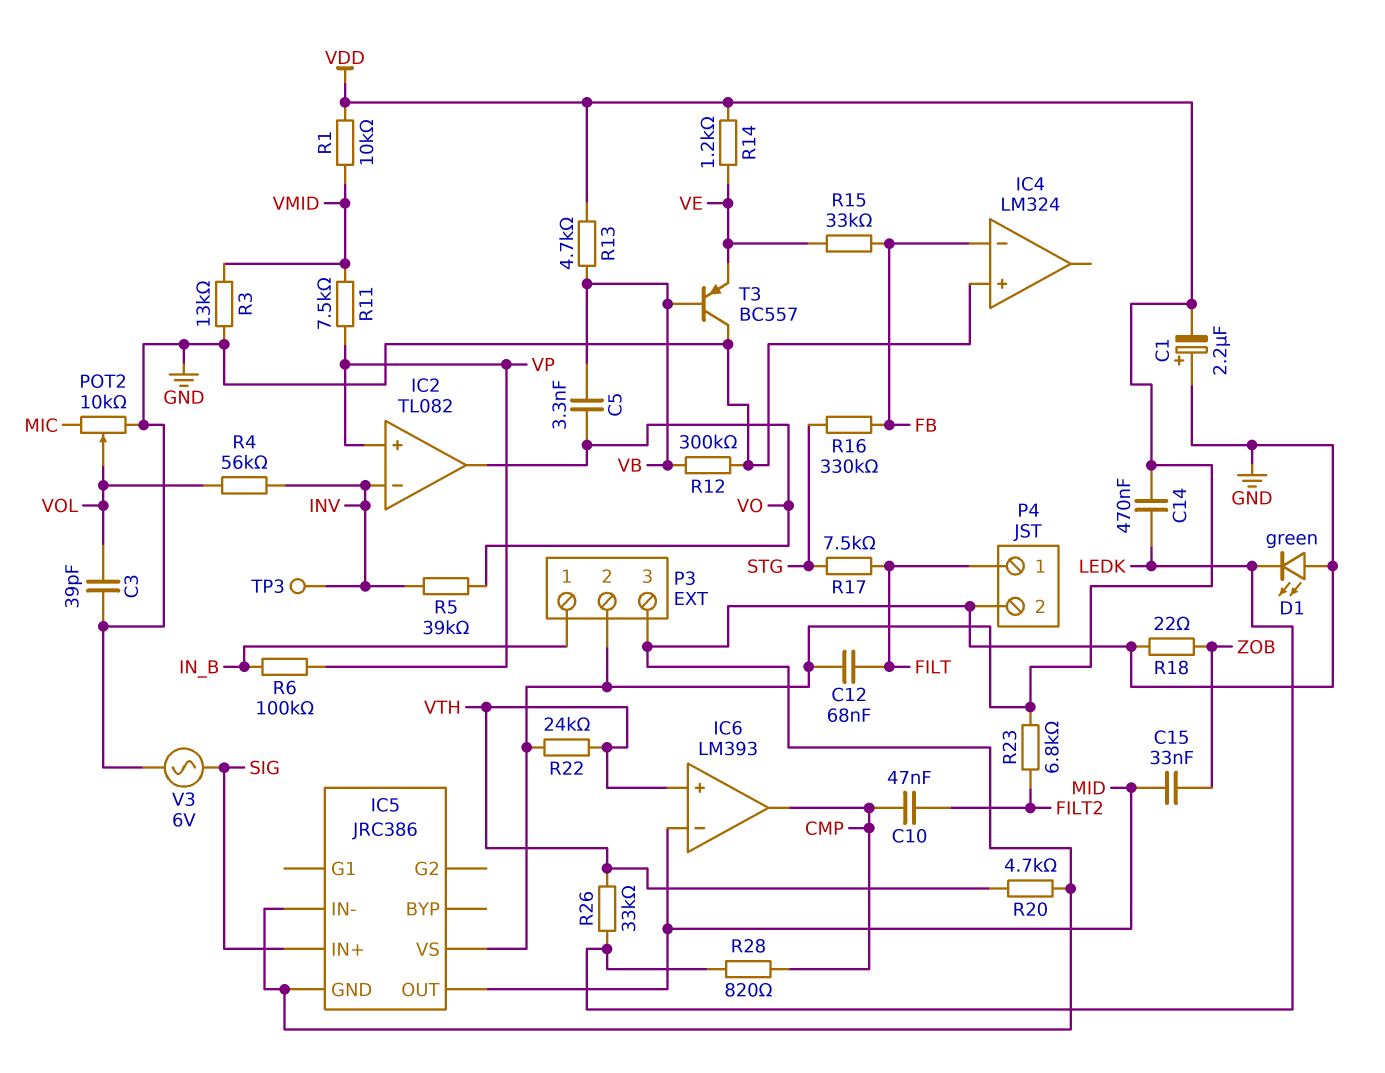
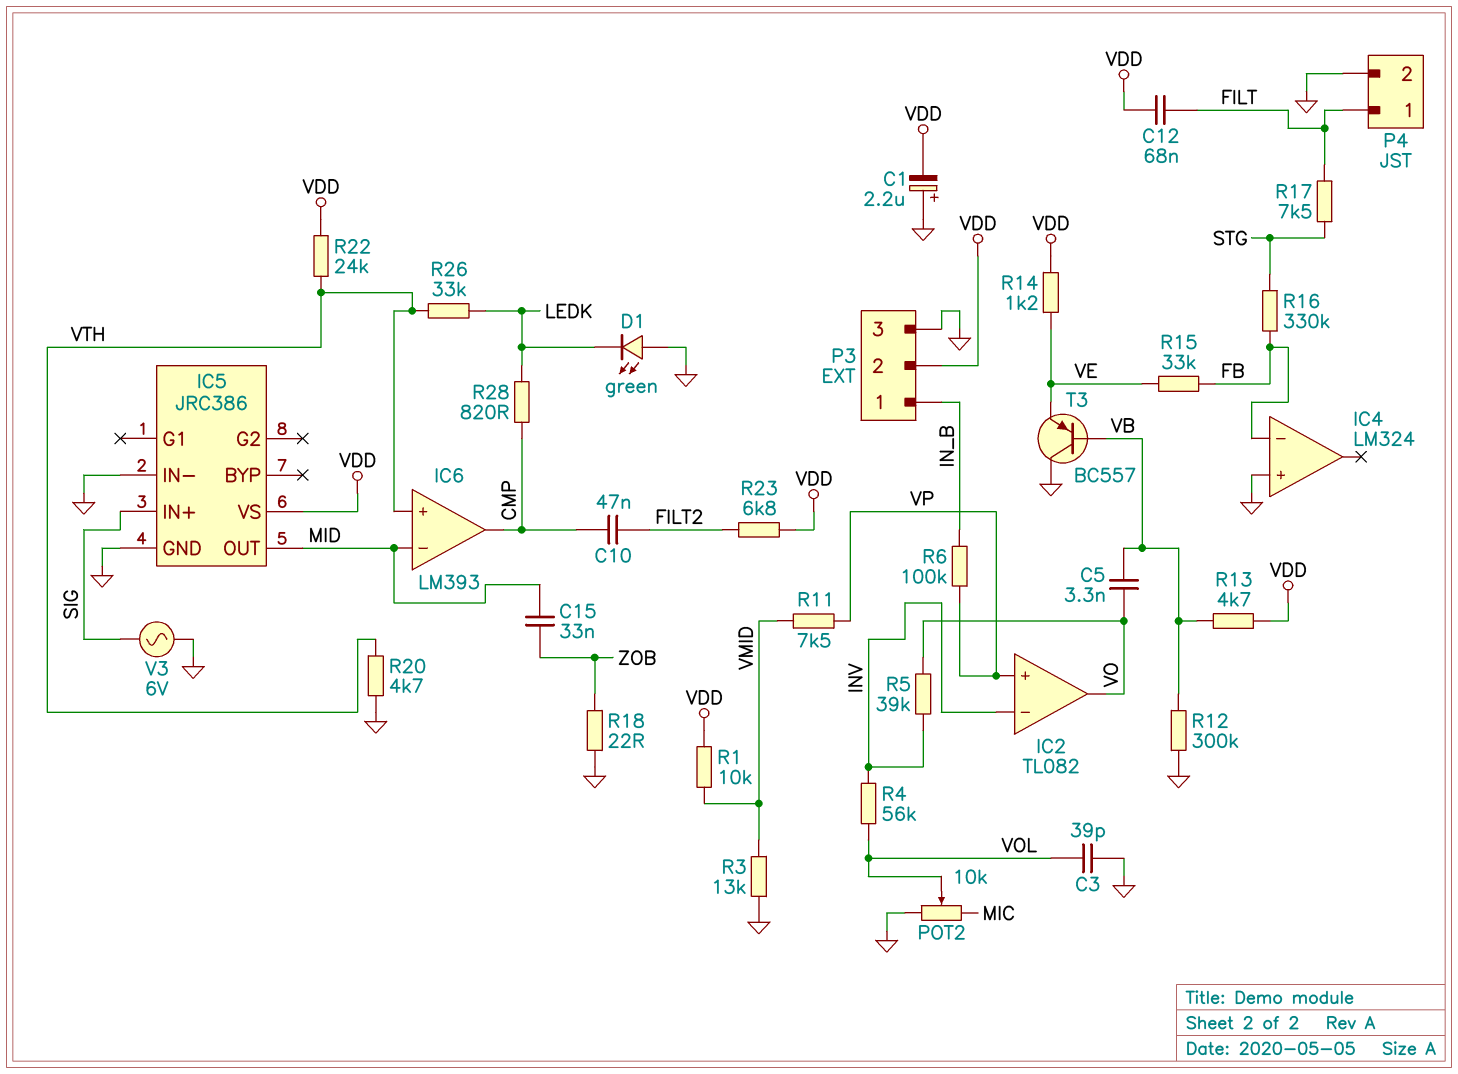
C14: 470nF (LEDK, VDD) -> none
TP3: test point (INV) -> none

